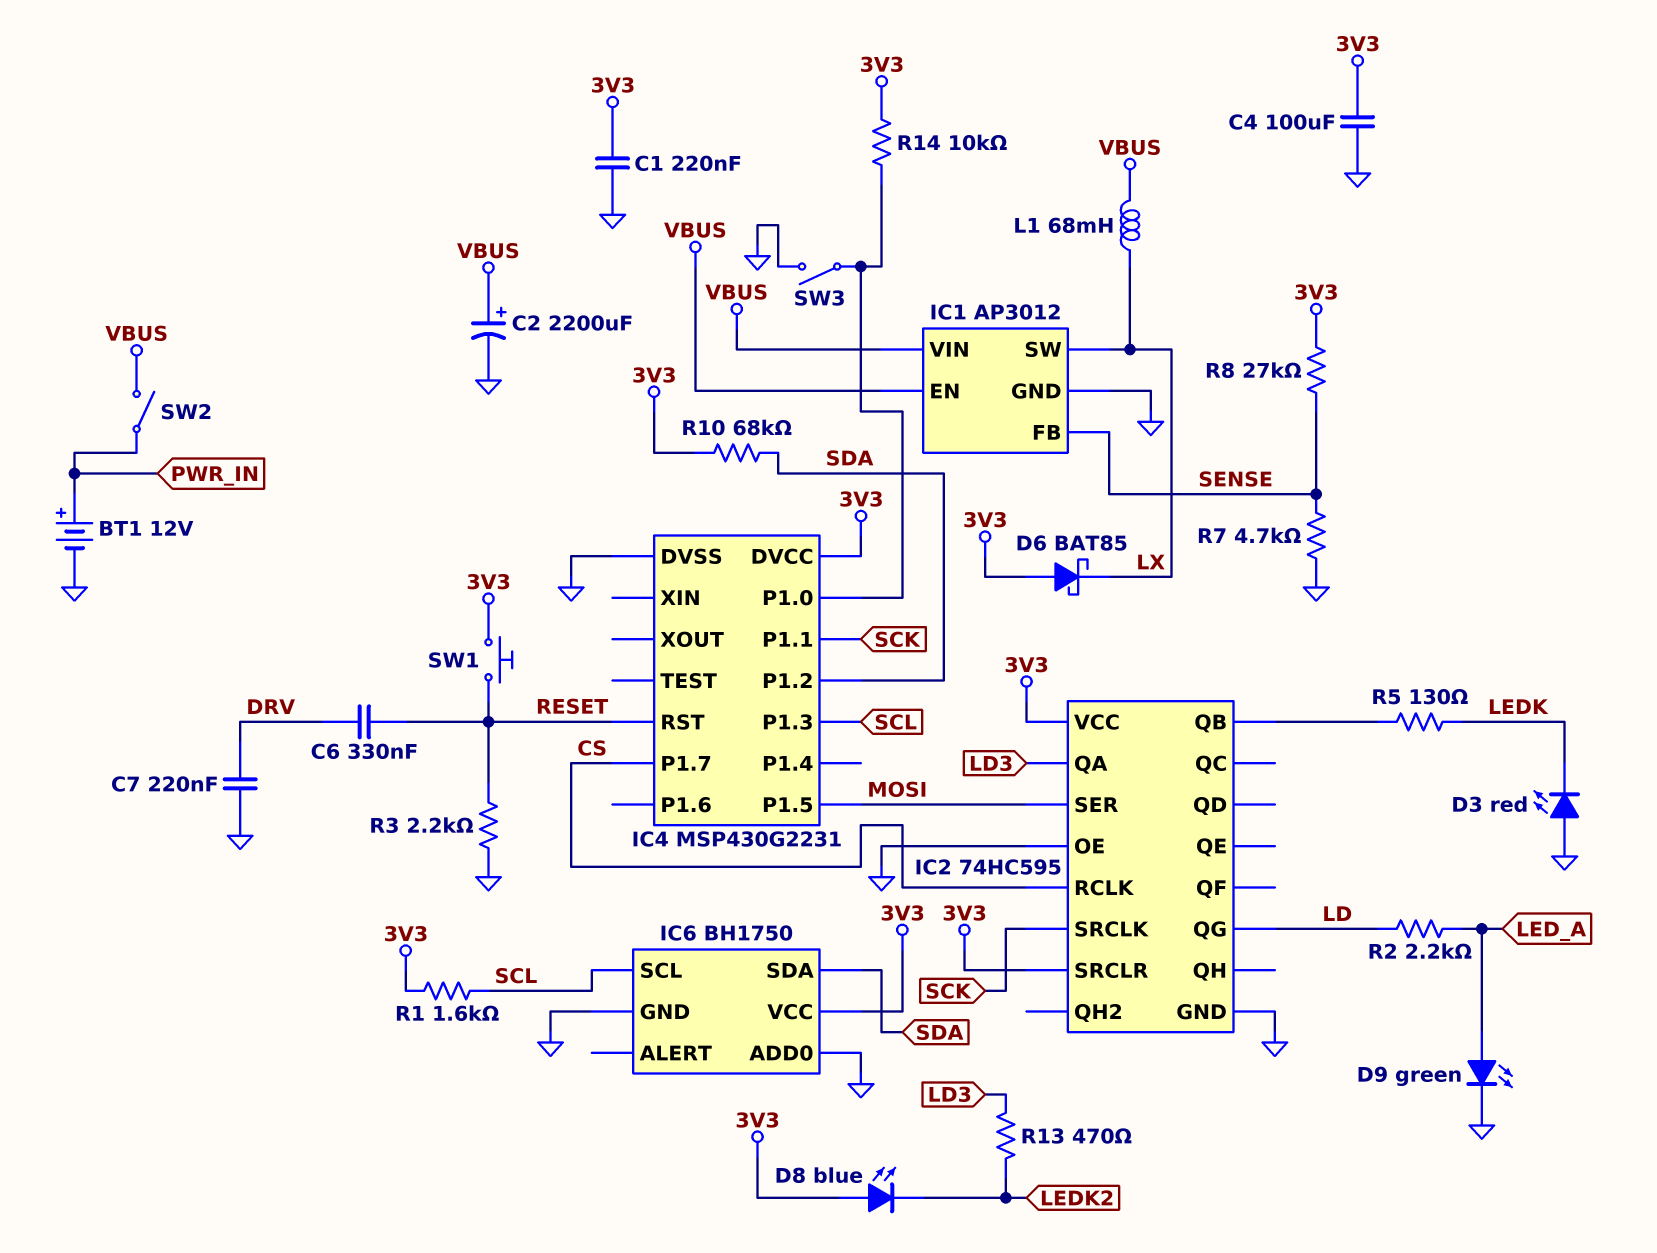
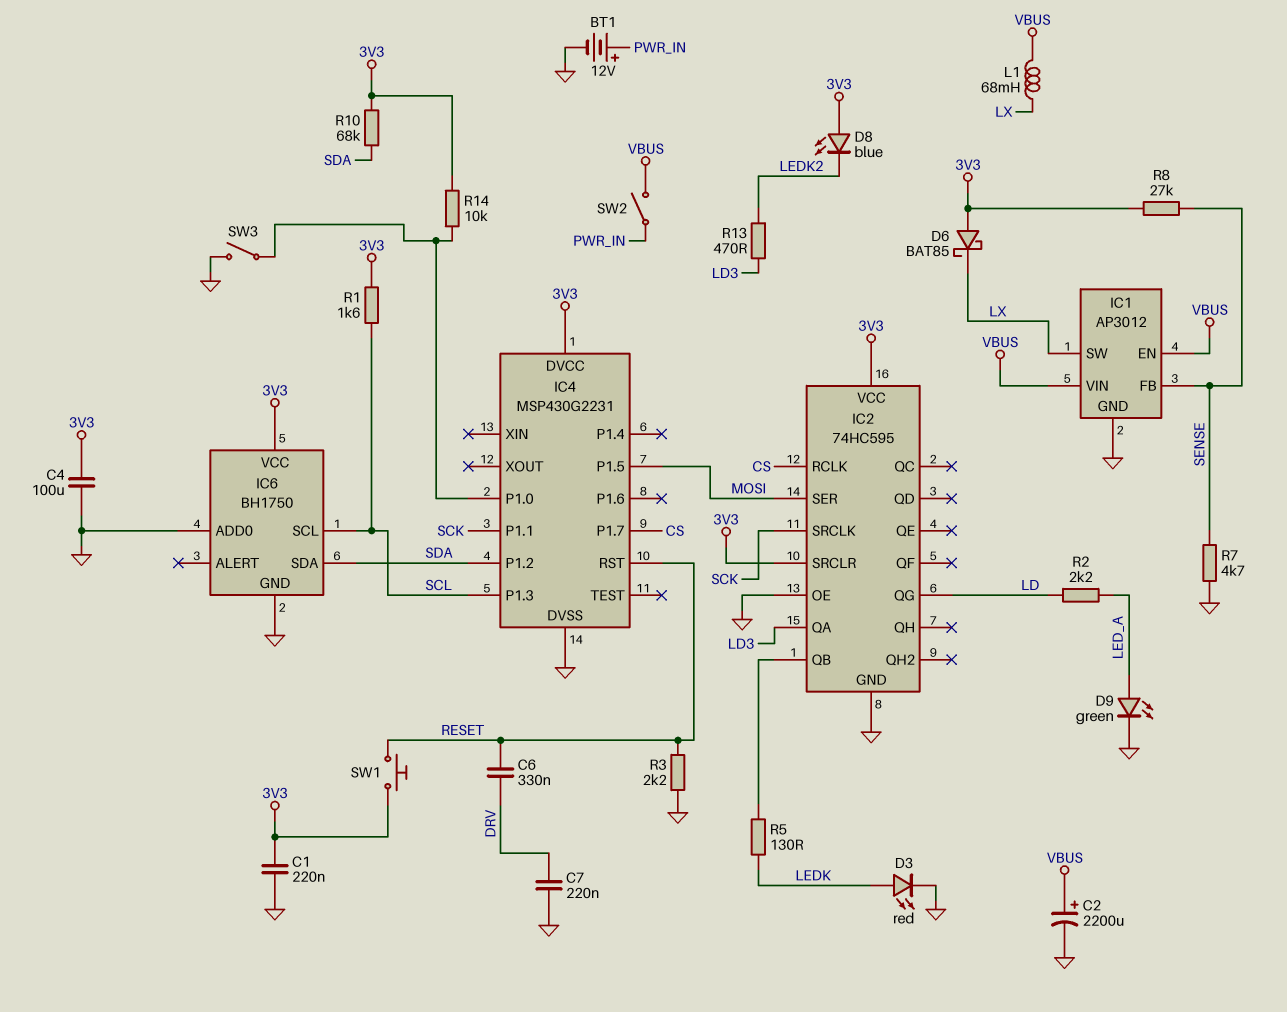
D3: LED red (A GND, K LEDK) -> LED red (A LEDK, K GND)

